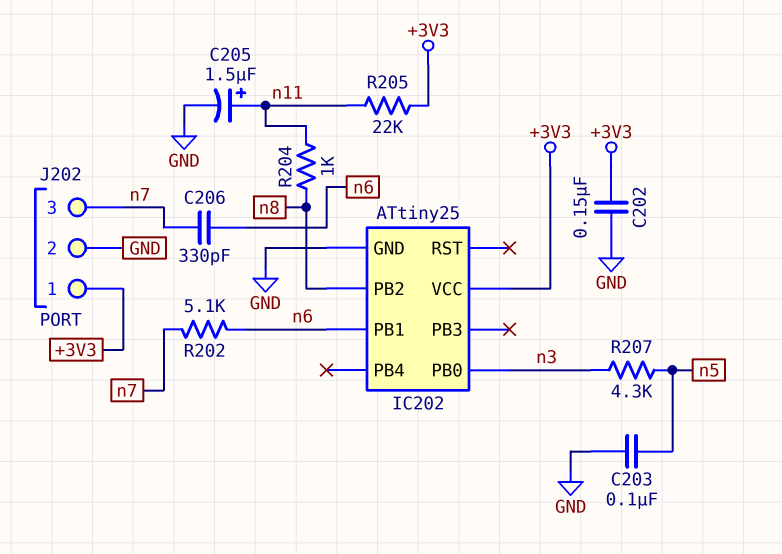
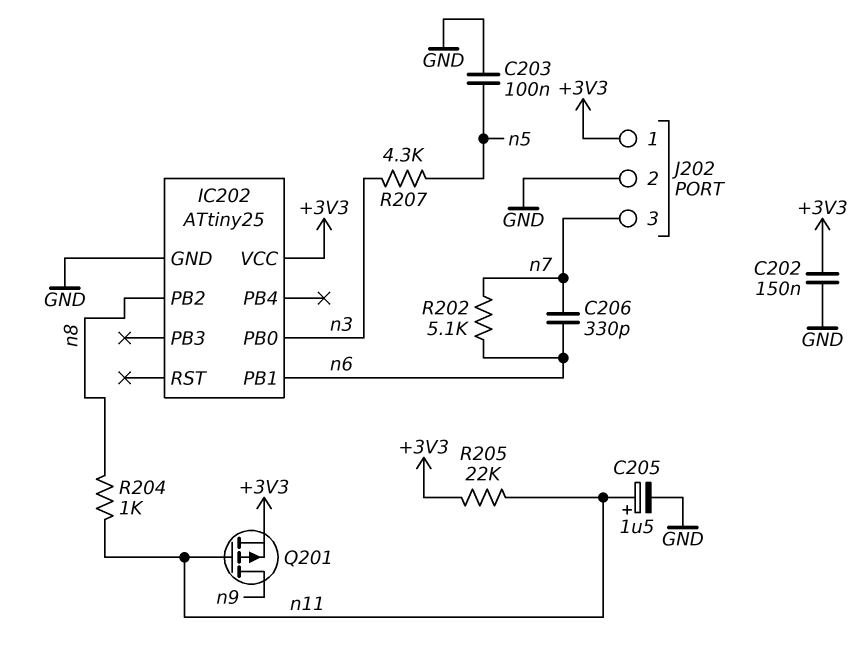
Q201: none -> PMOS (G n11, D n9, S +3V3)

